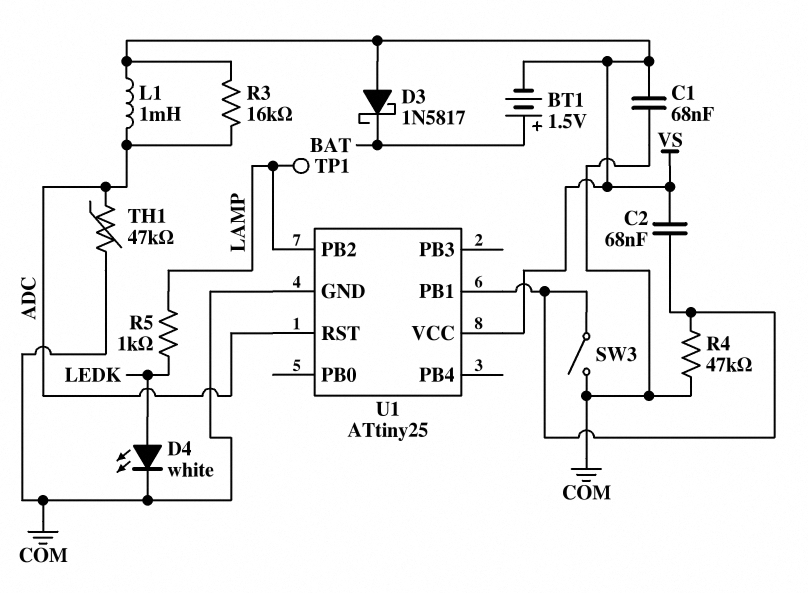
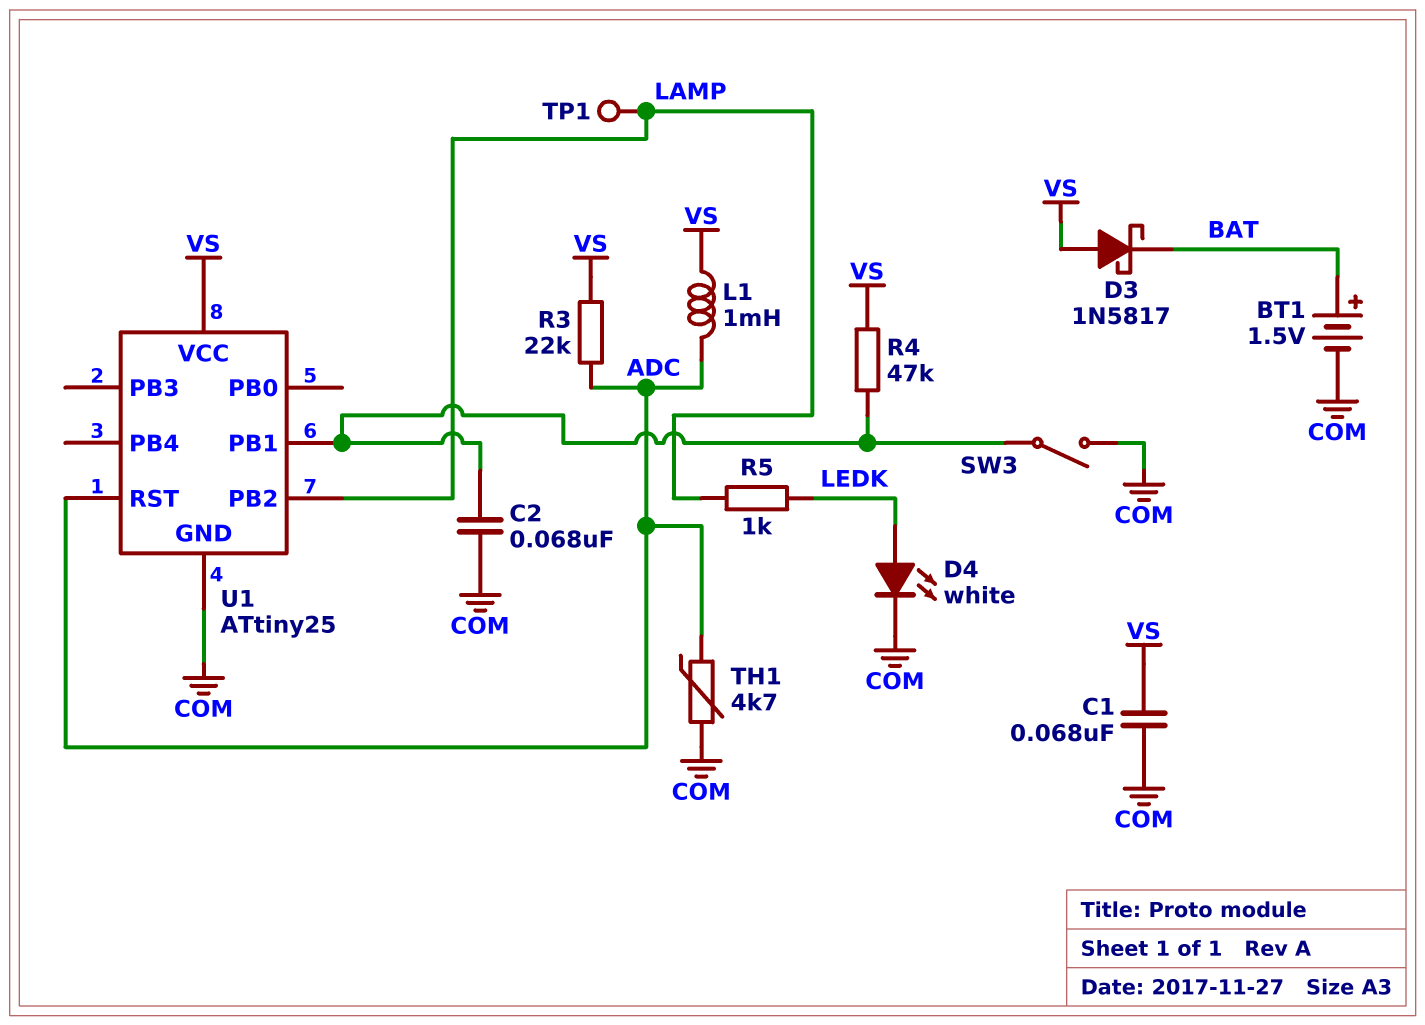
BT1: 1.5V (plus BAT, minus VS) -> 1.5V (plus BAT, minus COM)
C2: 68nF (U1/PB1, VS) -> 68nF (COM, U1/PB1)
R3: 16k (ADC, VS) -> 22k (ADC, VS)
R4: 47k (COM, U1/PB1) -> 47k (U1/PB1, VS)
TH1: 47k (ADC, COM) -> 4.7k (ADC, COM)

